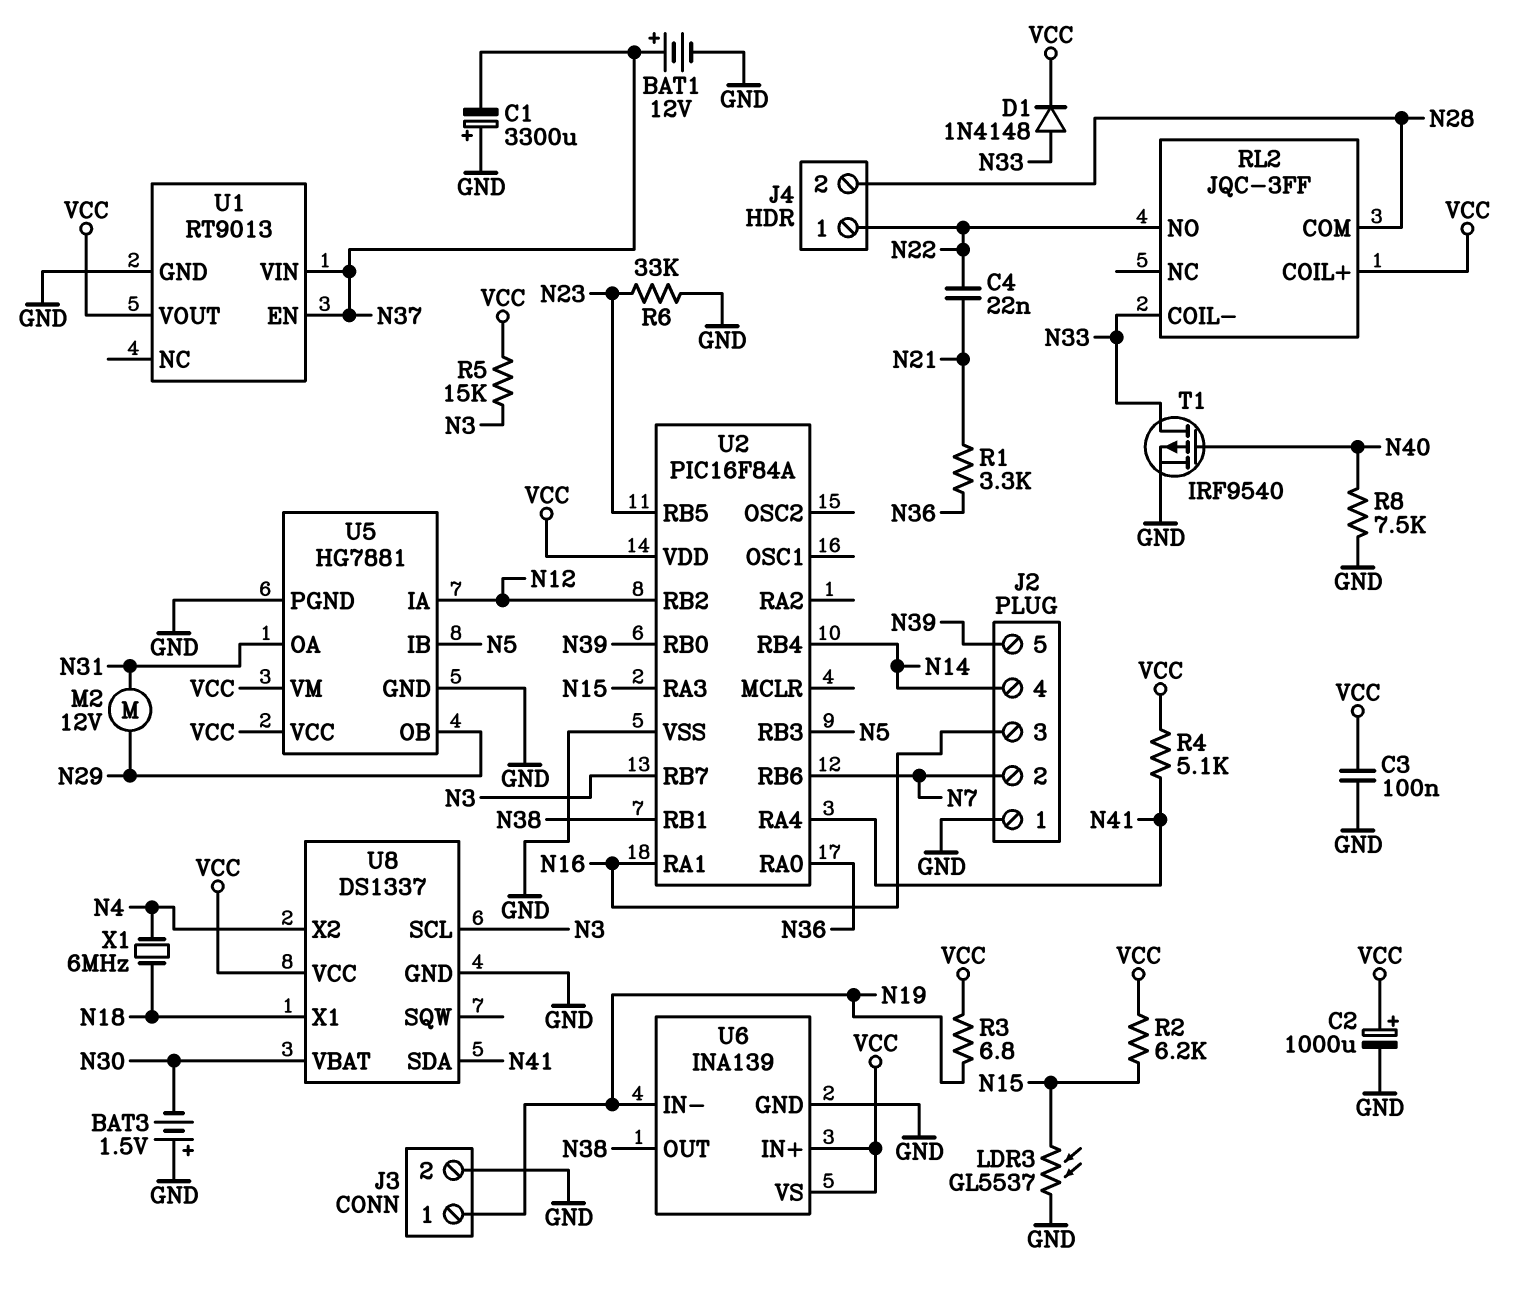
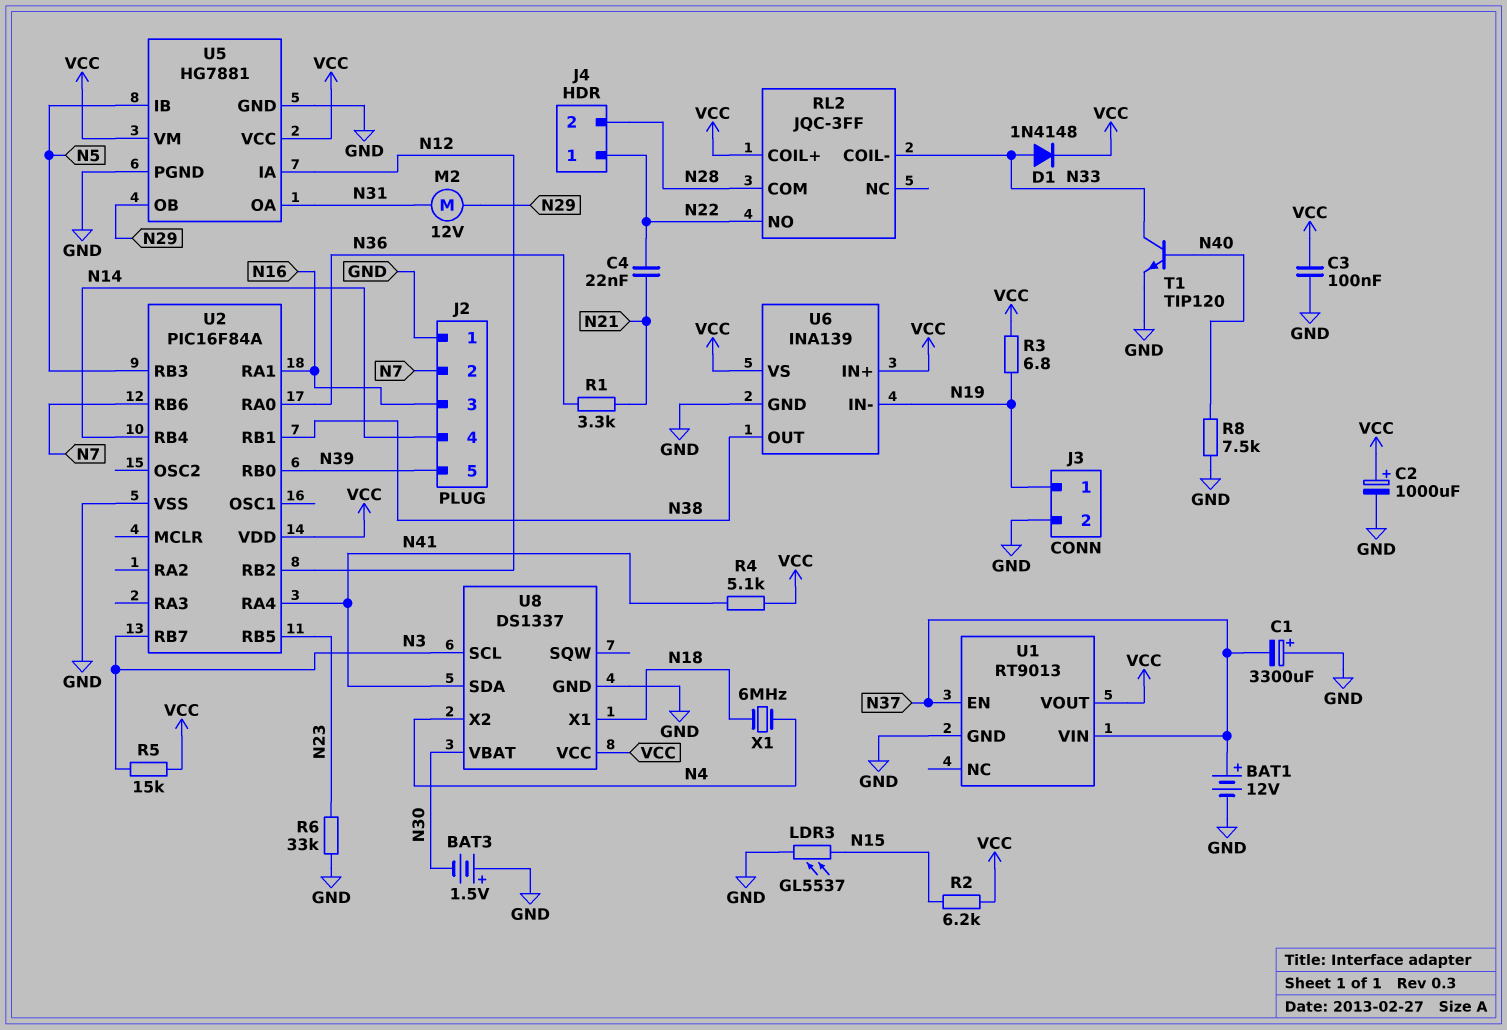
T1: PMOS IRF9540 (G N40, D N33, S GND) -> NPN TIP120 (B N40, C N33, E GND)
U2 pin RA3: N15 -> none

